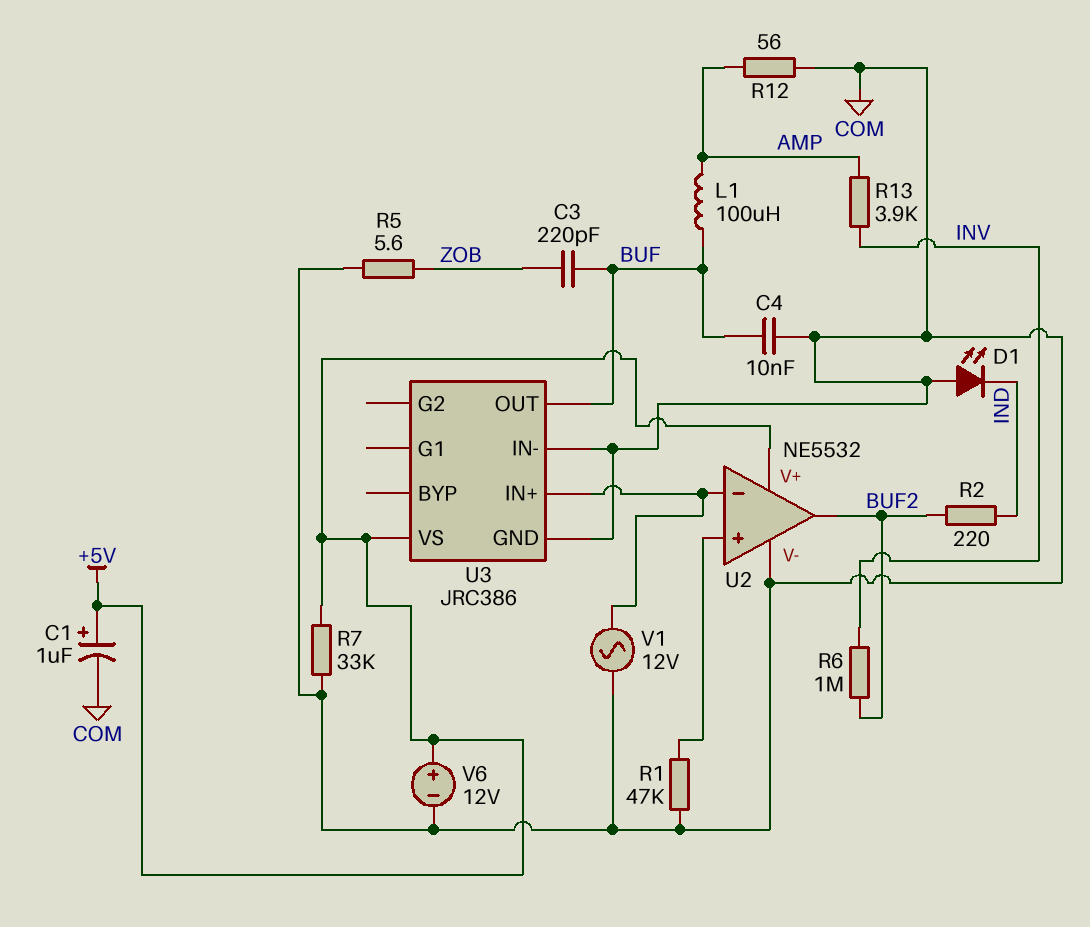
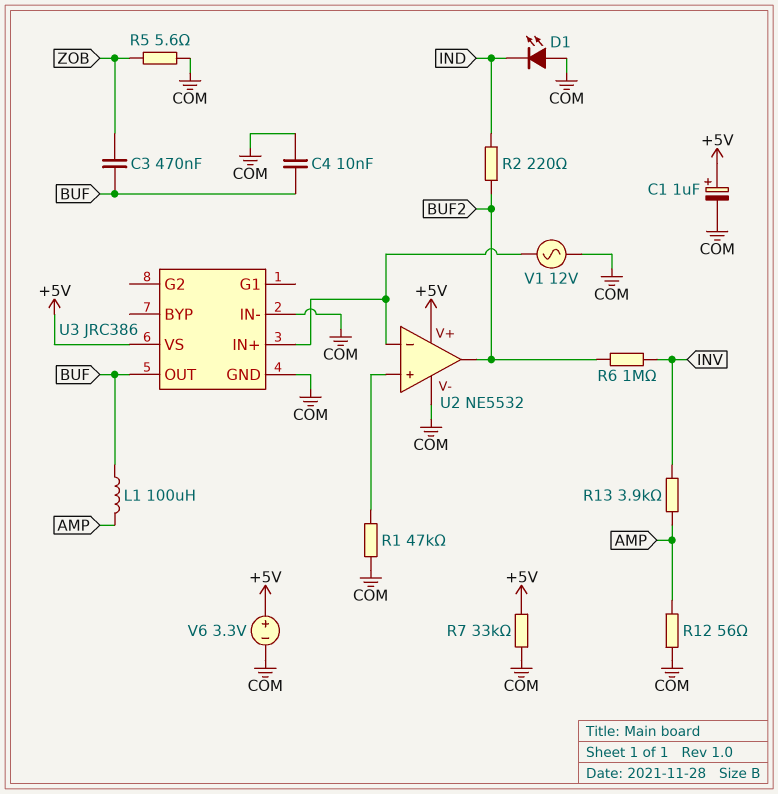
C3: 220pF (BUF, ZOB) -> 470nF (BUF, ZOB)
V6: 12V (plus +5V, minus COM) -> 3.3V (plus +5V, minus COM)

